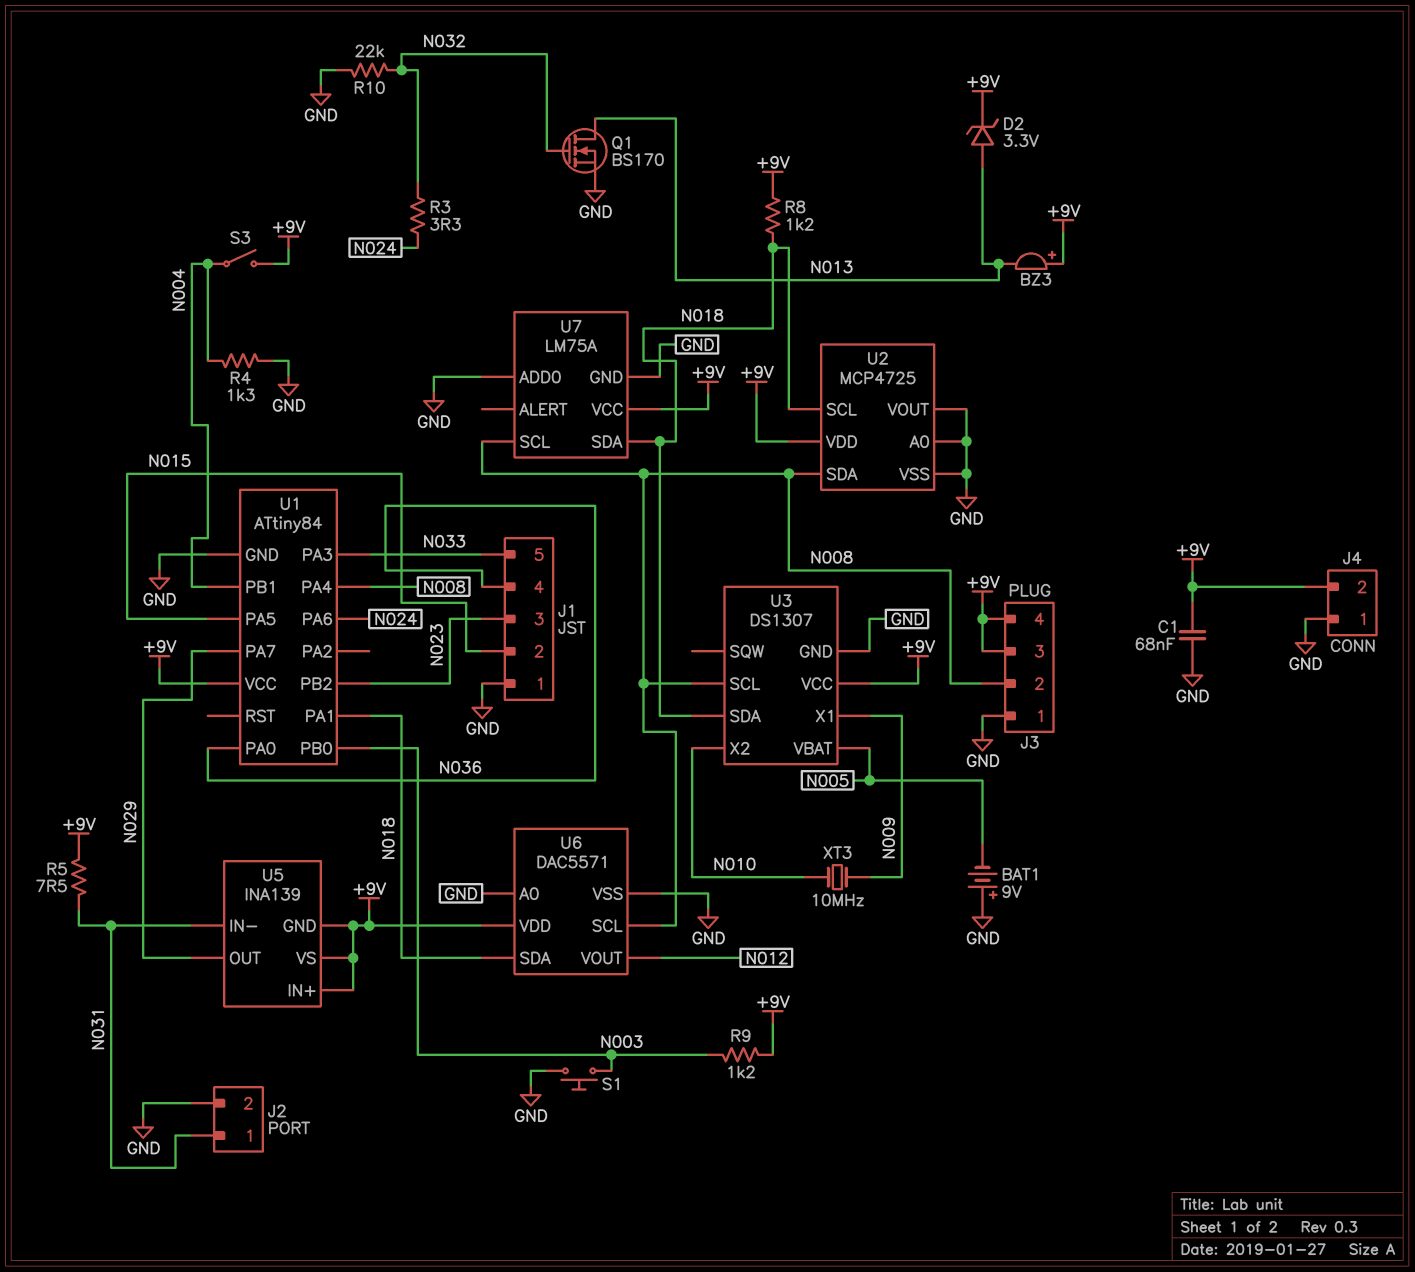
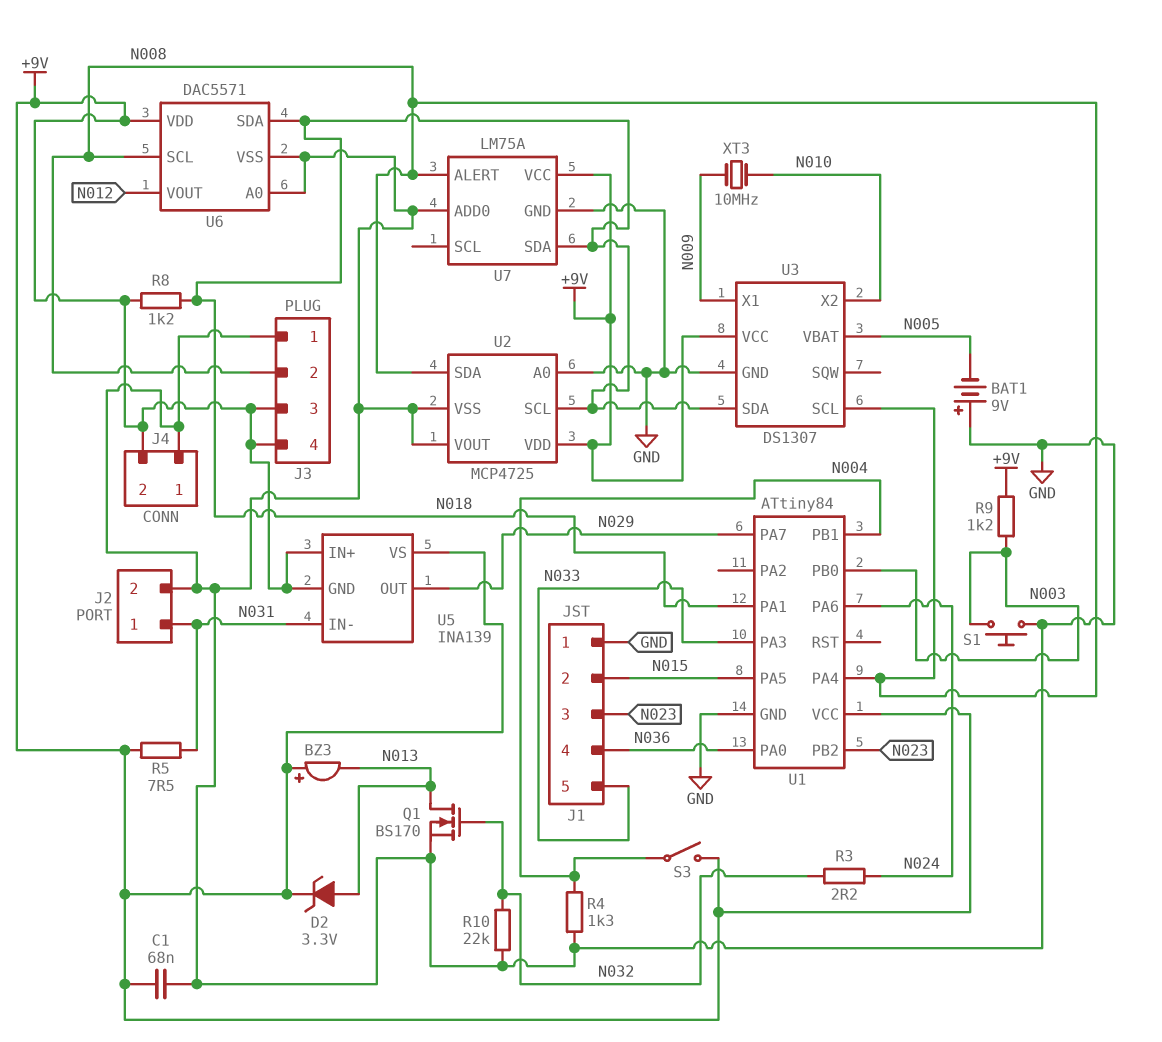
R3: 3.3 (N024, N032) -> 2.2 (N024, N032)
U7 pin ALERT: none -> N008
U7 pin SCL: N008 -> none

